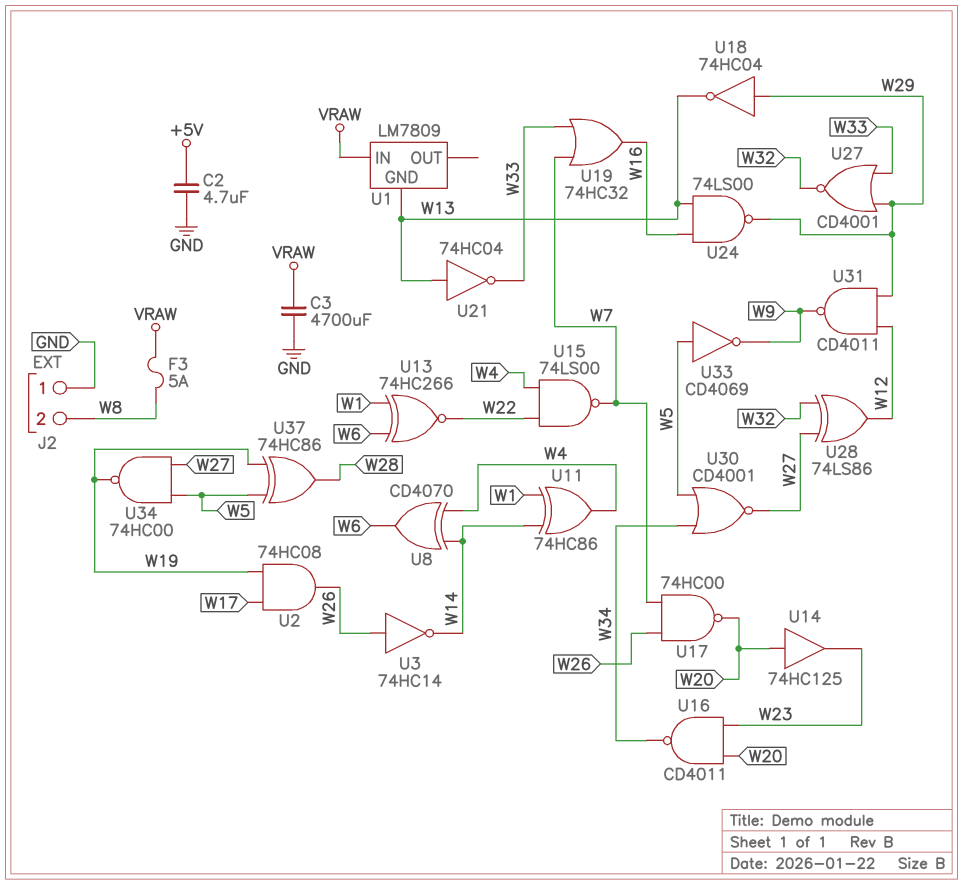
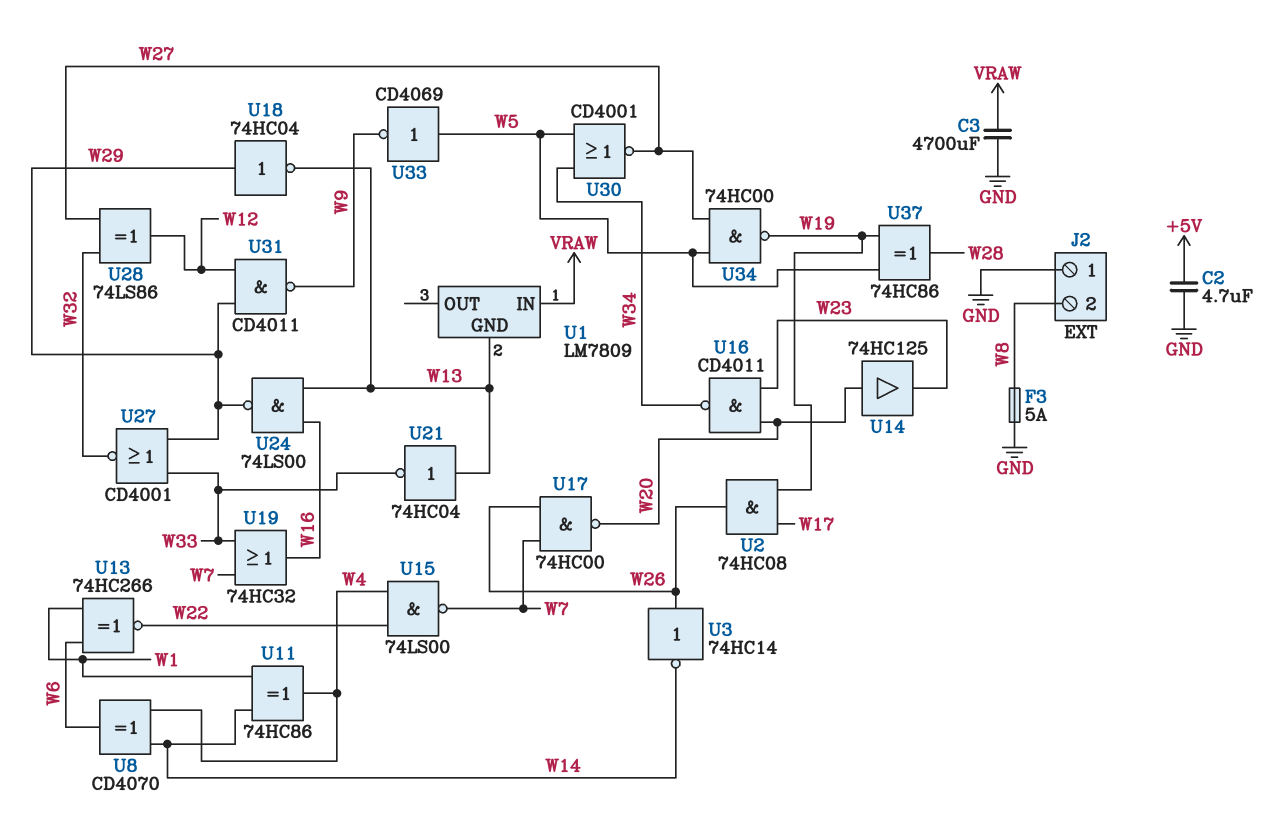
F3: 5A (VRAW, W8) -> 5A (GND, W8)

